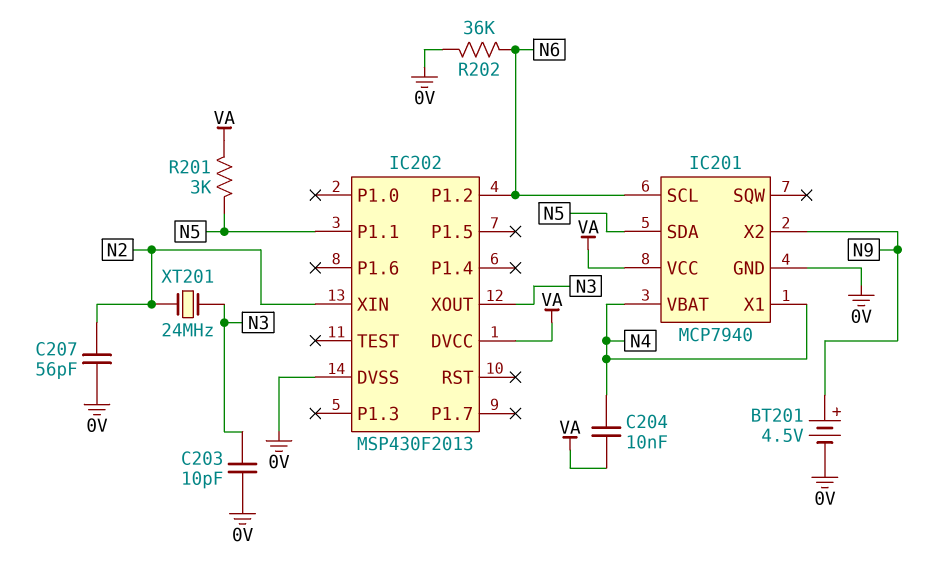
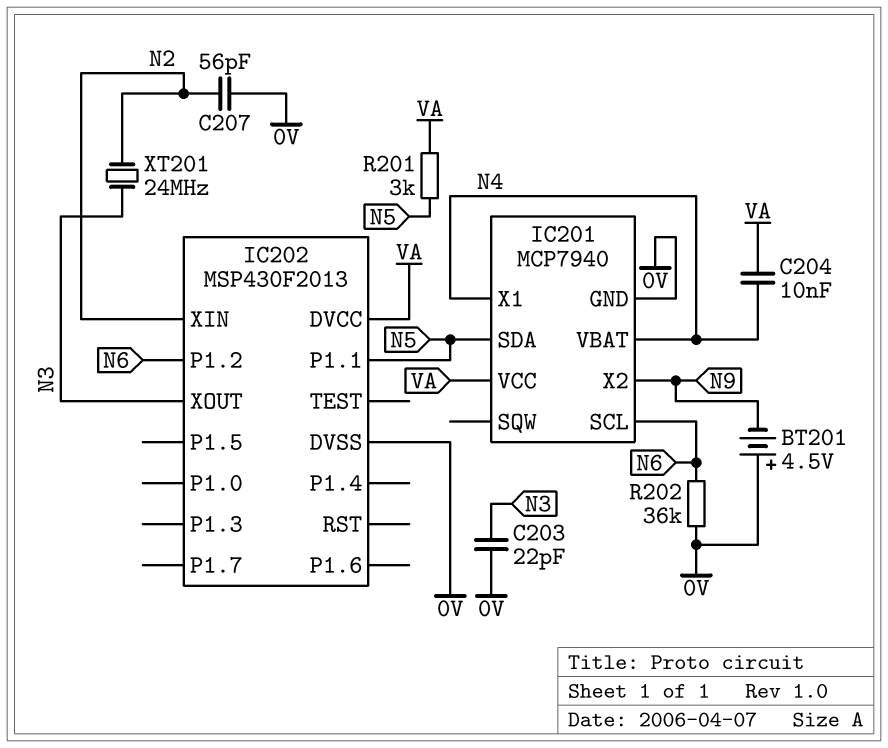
BT201: 4.5V (plus N9, minus 0V) -> 4.5V (plus 0V, minus N9)
C203: 10pF (0V, N3) -> 22pF (0V, N3)

